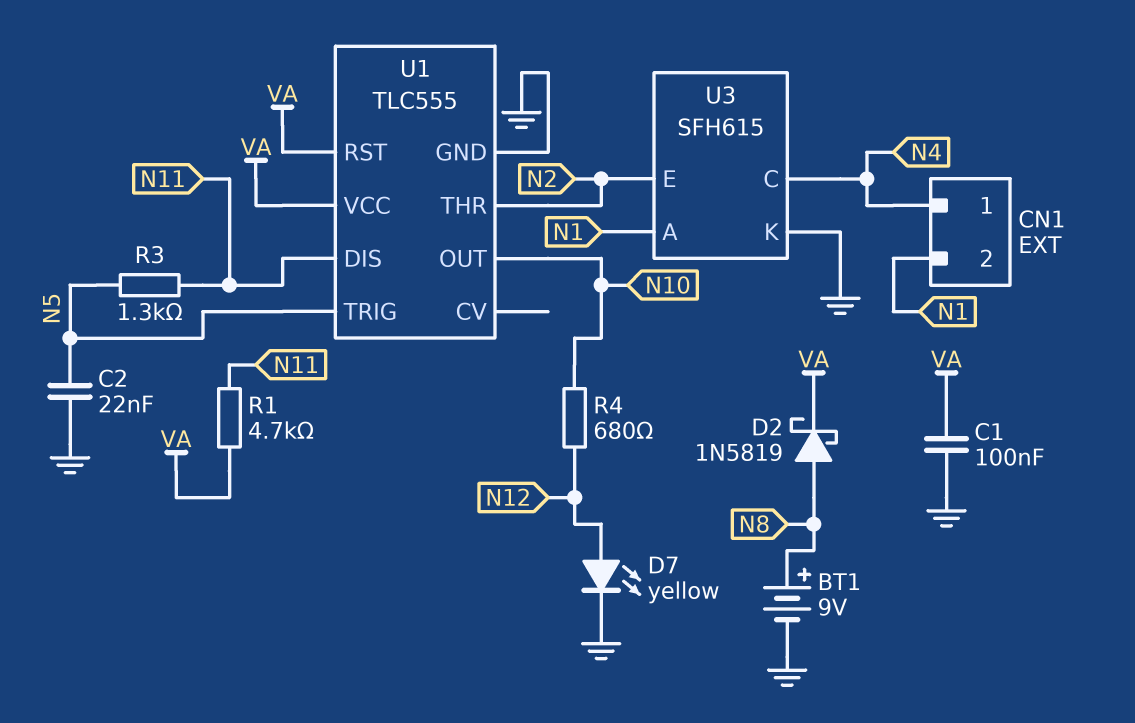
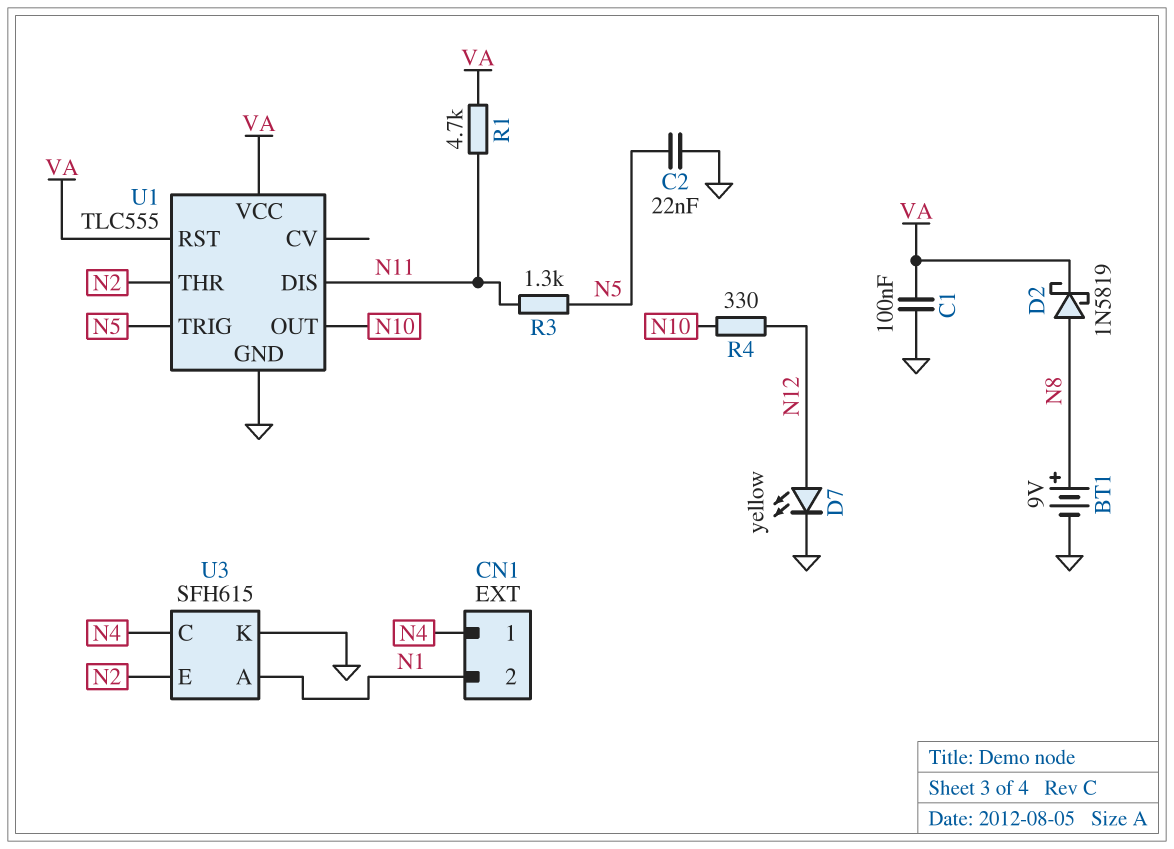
R4: 680 (N10, N12) -> 330 (N10, N12)

